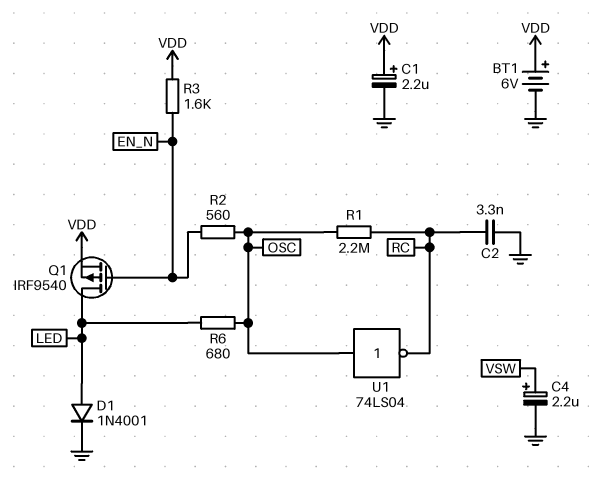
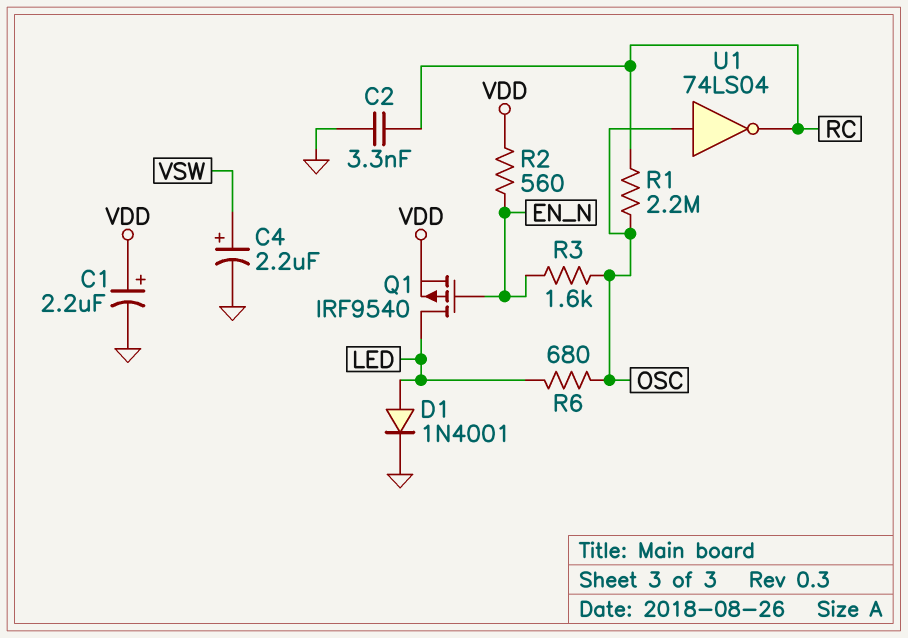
BT1: 6V (plus VDD, minus GND) -> none
R2: 560 (EN_N, OSC) -> 560 (EN_N, VDD)
R3: 1.6k (EN_N, VDD) -> 1.6k (EN_N, OSC)

